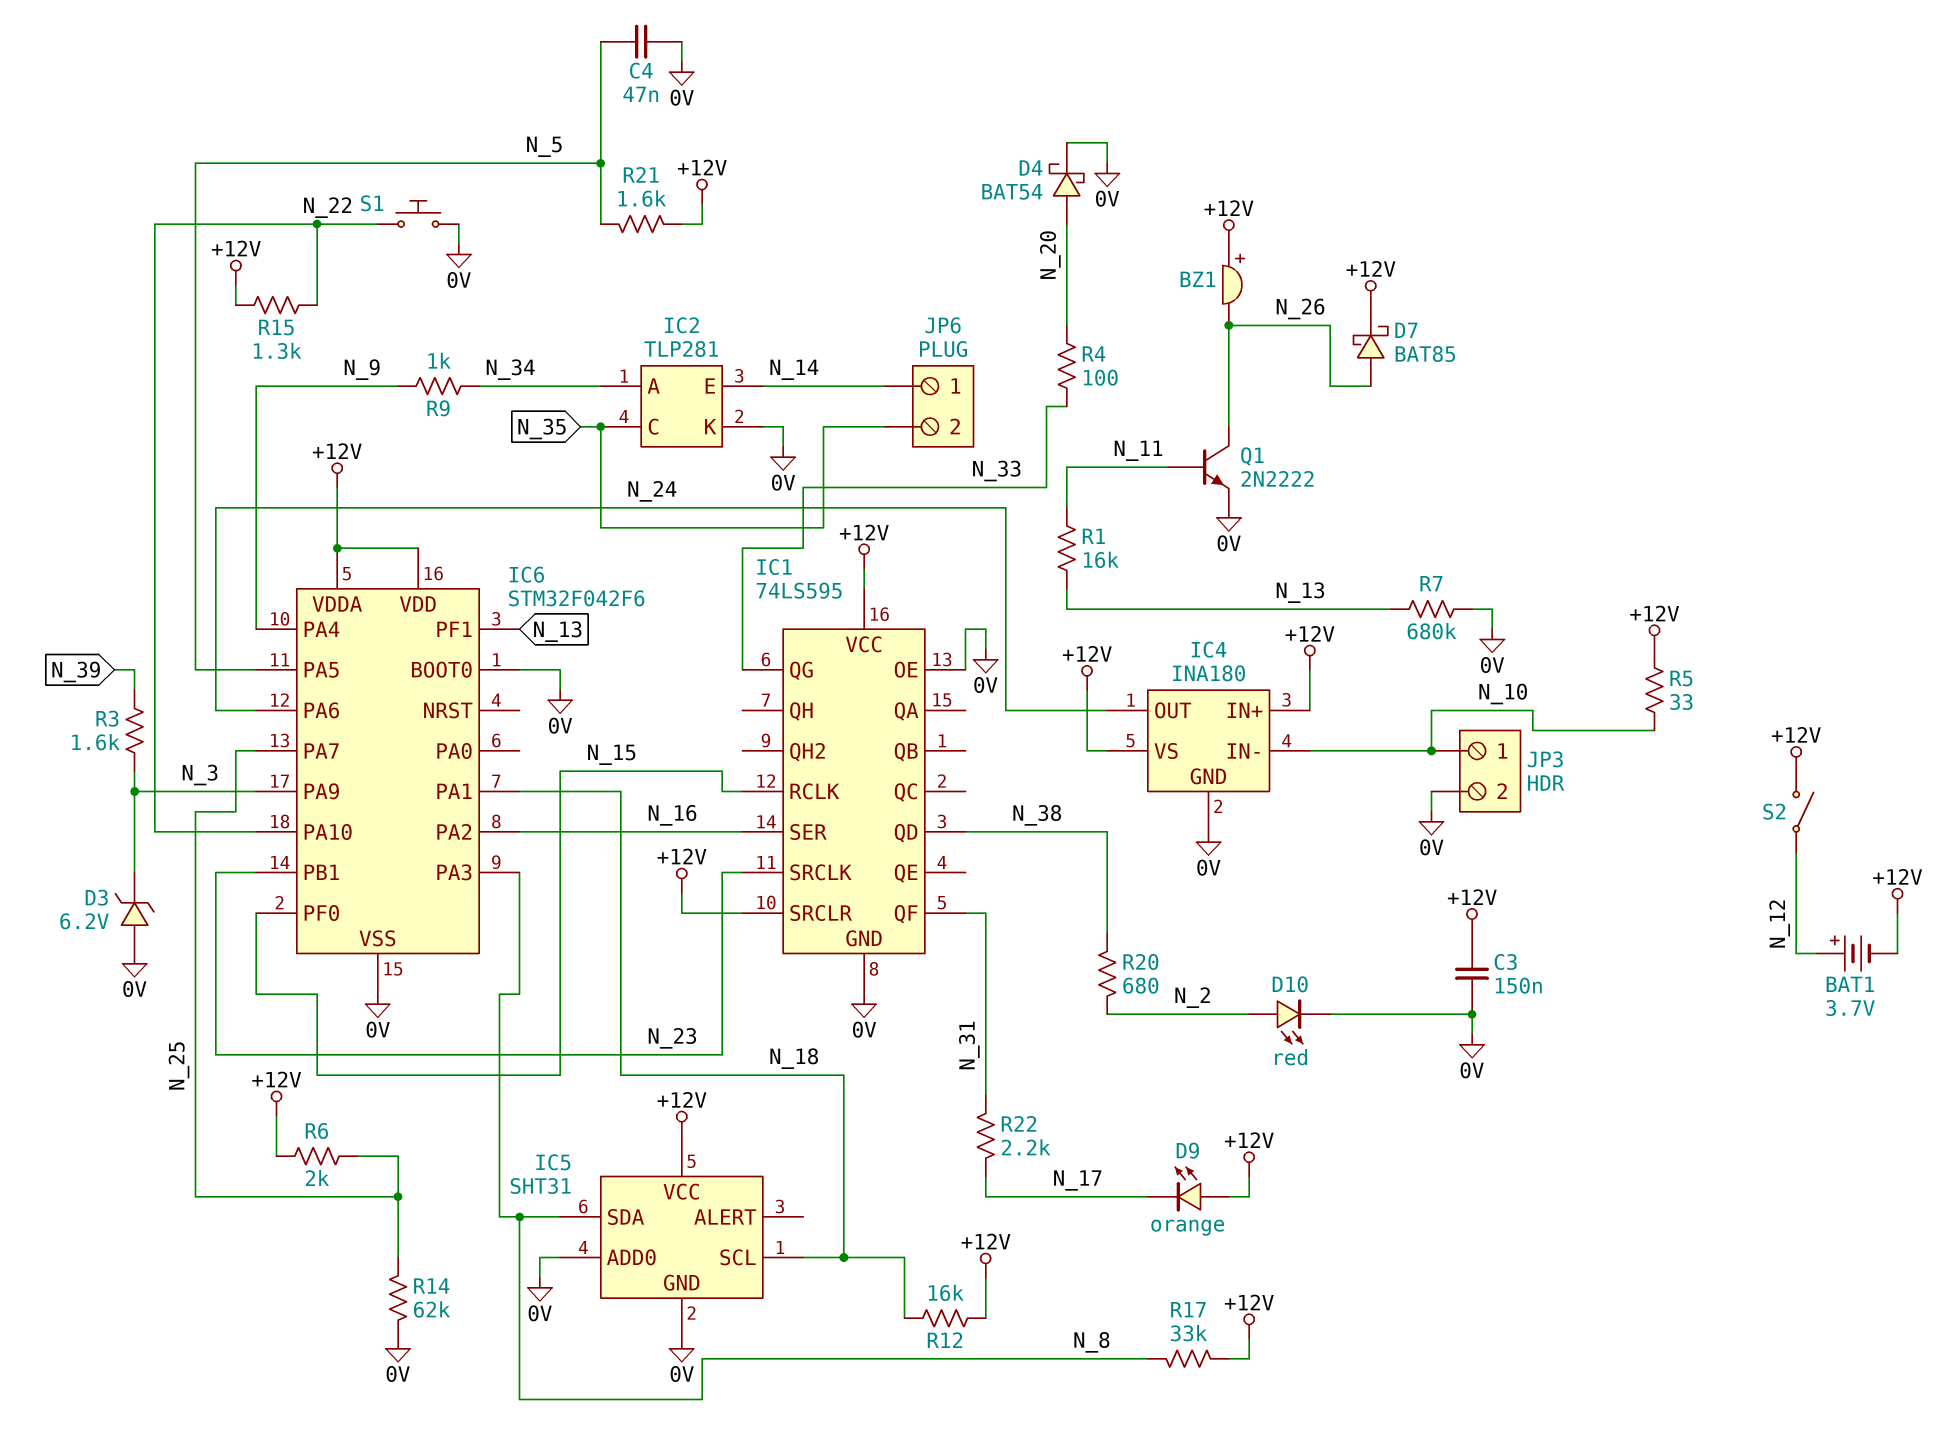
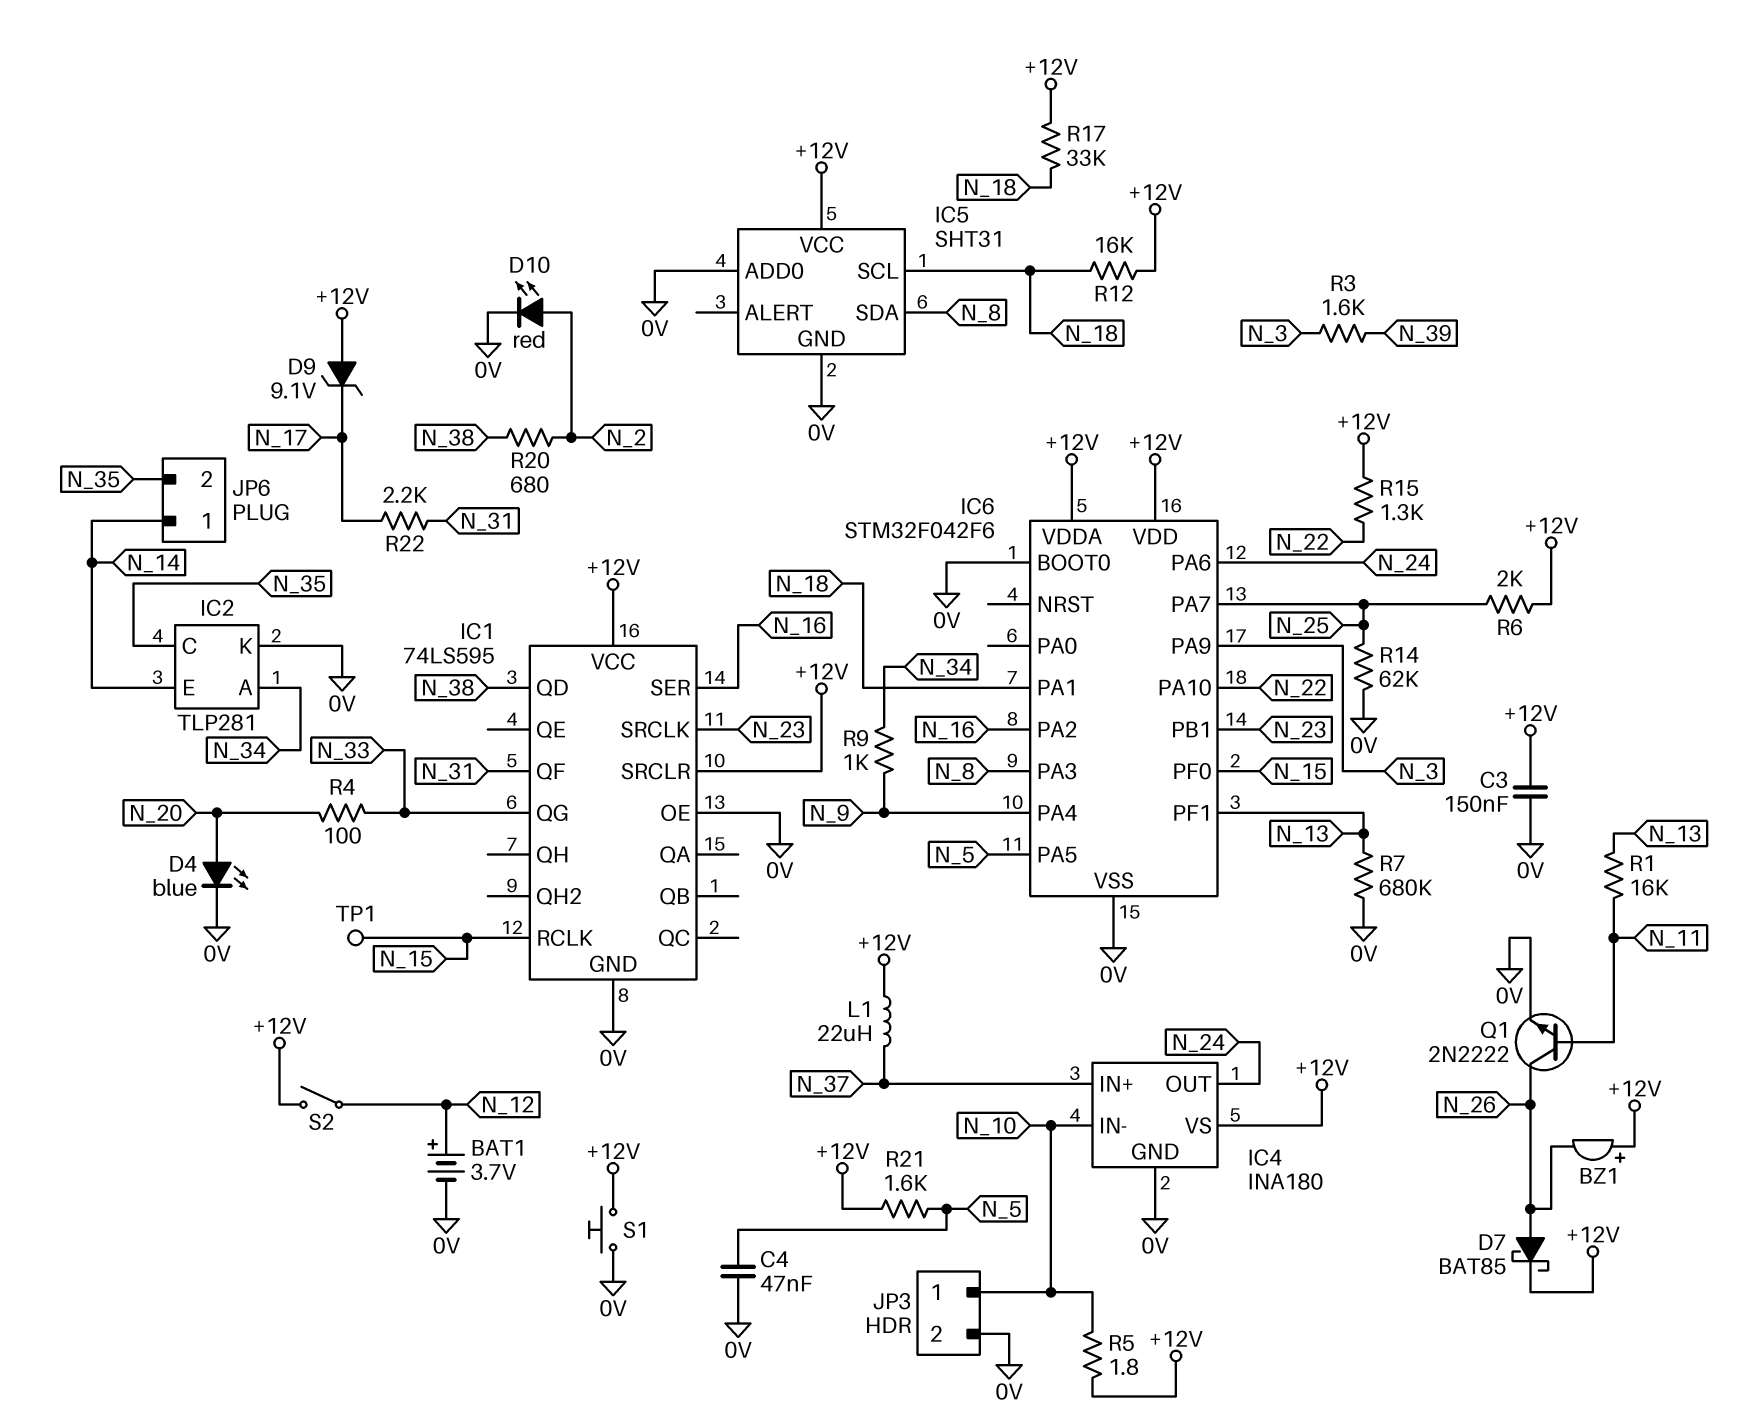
BAT1: 3.7V (plus N_12, minus +12V) -> 3.7V (plus N_12, minus 0V)
D3: zener 6.2V (A 0V, K N_3) -> none
D4: schottky BAT54 (A N_20, K 0V) -> LED blue (A N_20, K 0V)
D9: LED orange (A +12V, K N_17) -> zener 9.1V (A +12V, K N_17)
IC4 pin IN+: +12V -> N_37
L1: none -> 22uH (+12V, N_37)
R5: 33 (+12V, N_10) -> 1.8 (+12V, N_10)
R17: 33k (+12V, N_8) -> 33k (+12V, N_18)
S1: button (0V, N_22) -> button (+12V, 0V)
TP1: none -> test point (N_15)

